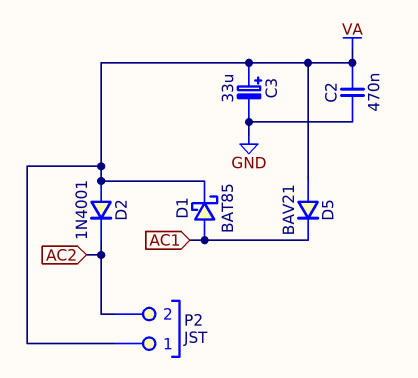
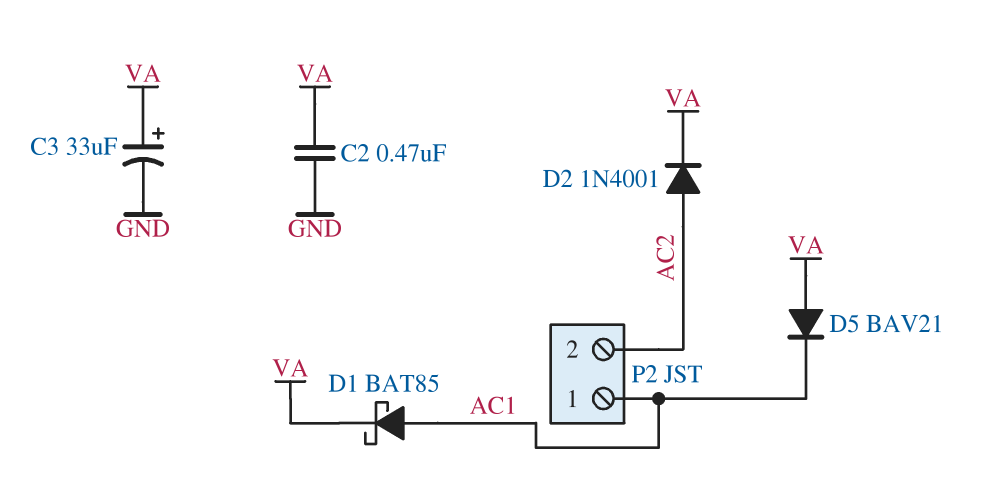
D2: diode 1N4001 (A VA, K AC2) -> diode 1N4001 (A AC2, K VA)
P2 pin 1: VA -> AC1

